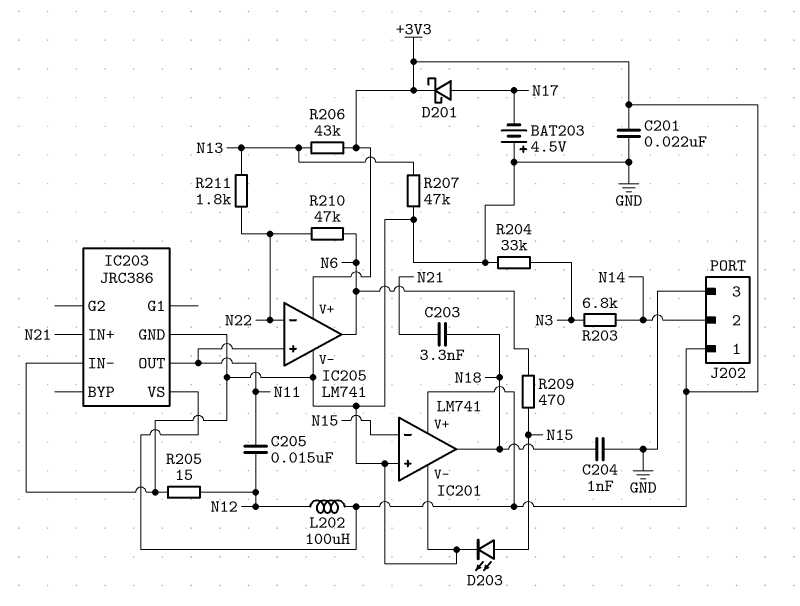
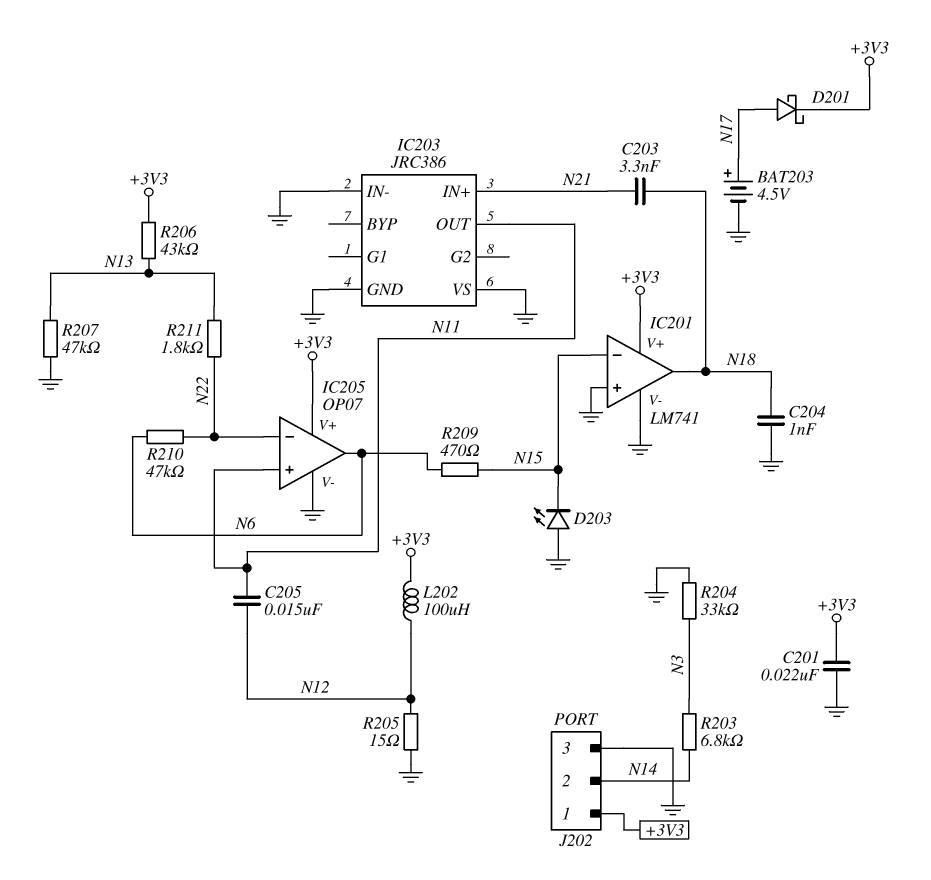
BAT203: 4.5V (plus GND, minus N17) -> 4.5V (plus N17, minus GND)
D203: LED (A N15, K GND) -> LED (A GND, K N15)
IC203 pin VS: +3V3 -> GND
IC205: LM741 -> OP07

